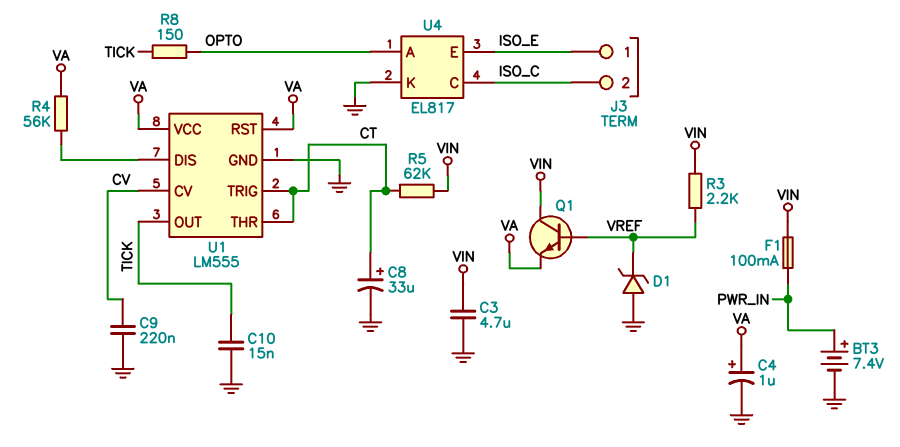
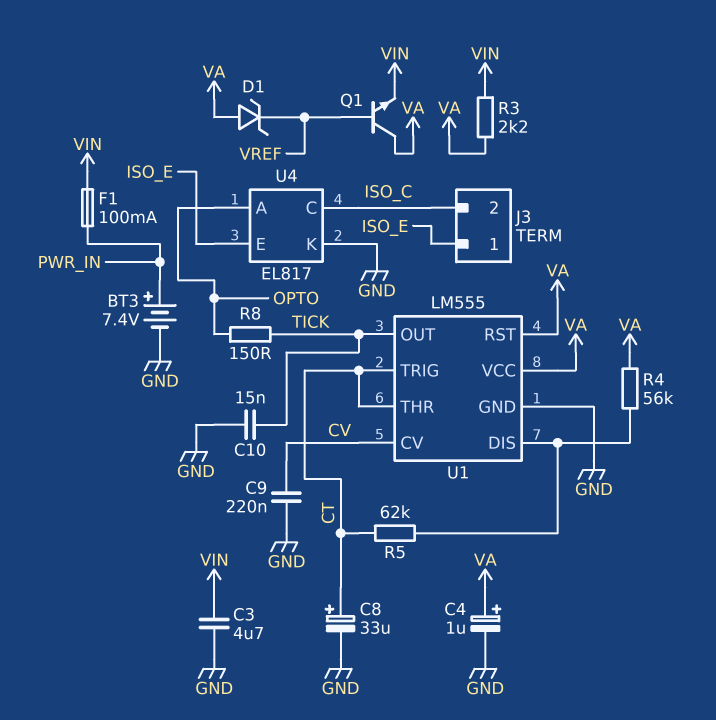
D1: zener (A GND, K VREF) -> zener (A VA, K VREF)
Q1: NPN (B VREF, C VIN, E VA) -> NPN (B VREF, C VA, E VIN)
R3: 2.2k (VIN, VREF) -> 2.2k (VA, VIN)
R5: 62k (CT, VIN) -> 62k (CT, U1/DIS)

